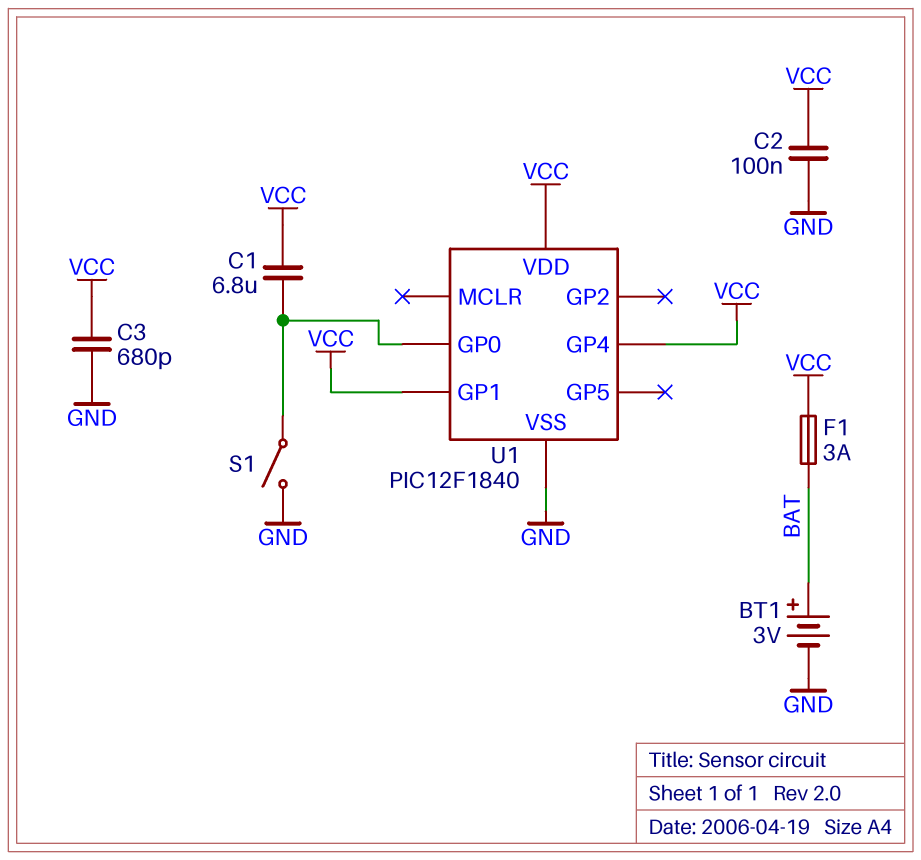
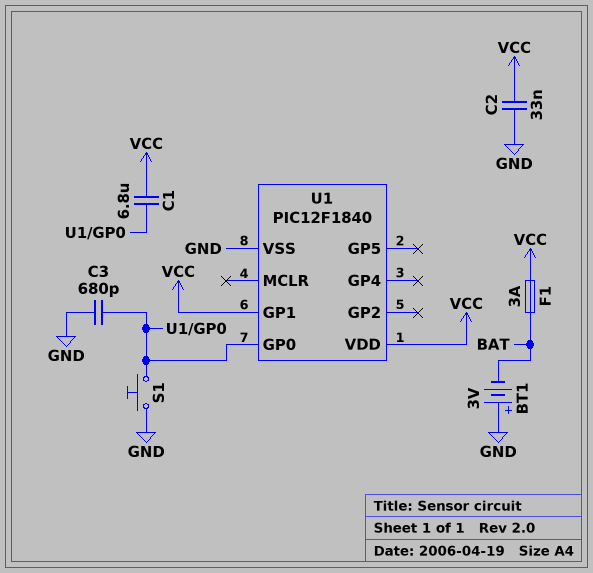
BT1: 3V (plus BAT, minus GND) -> 3V (plus GND, minus BAT)
C2: 100nF (GND, VCC) -> 33nF (GND, VCC)
C3: 680pF (GND, VCC) -> 680pF (GND, U1/GP0)
S1: switch (GND, U1/GP0) -> button (GND, U1/GP0)
U1 pin GP4: VCC -> none

